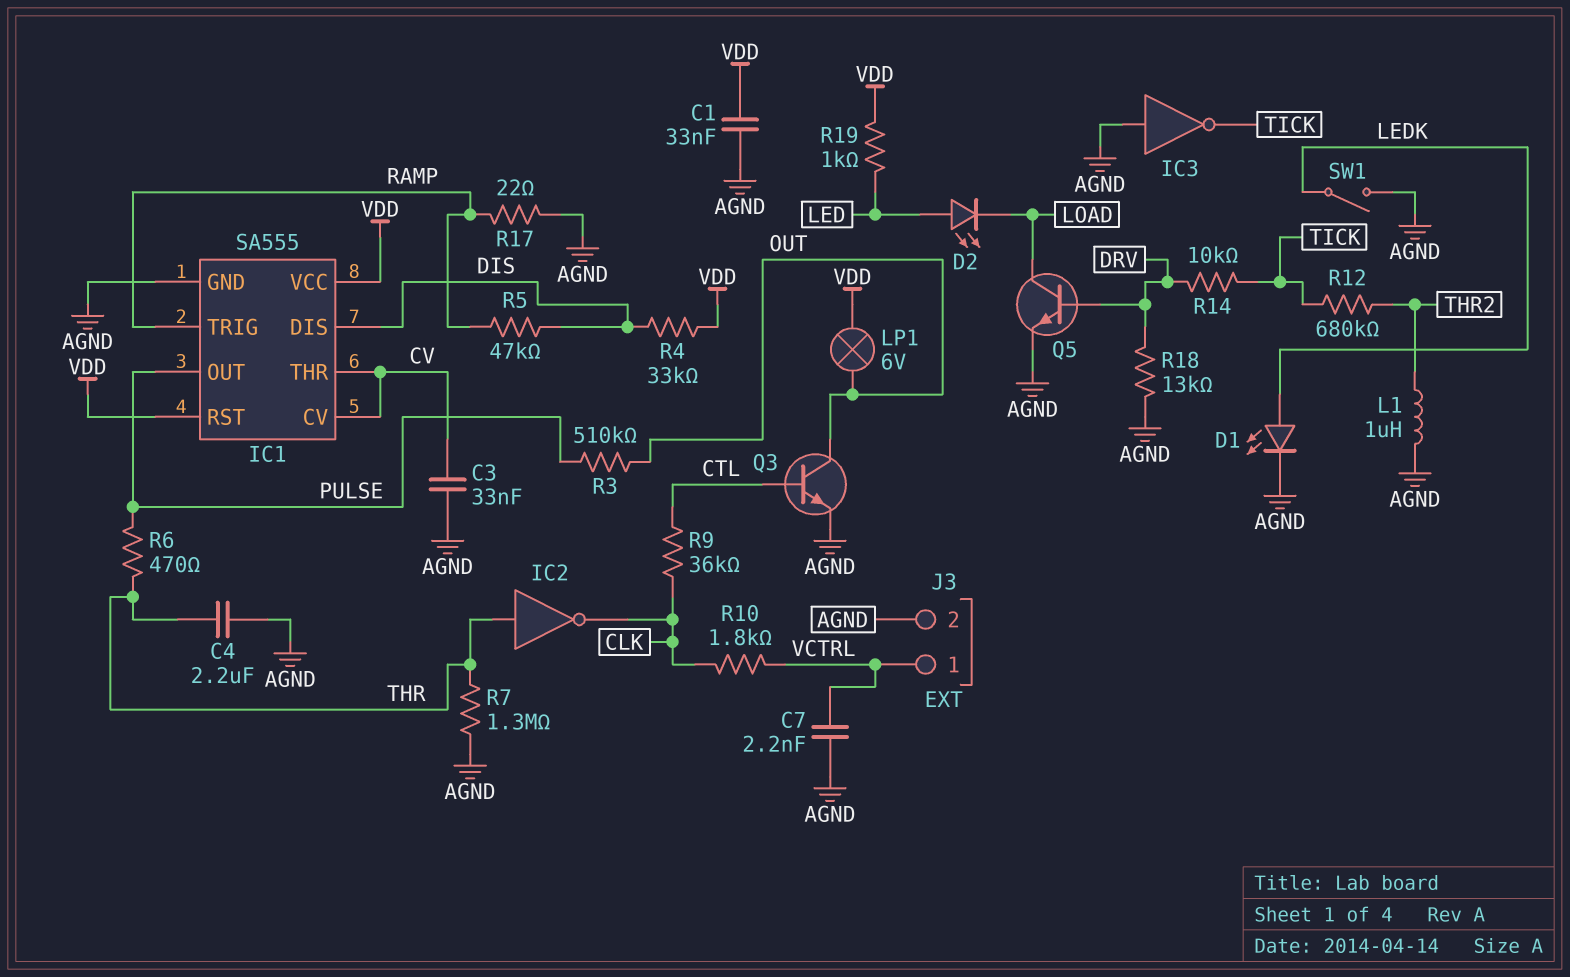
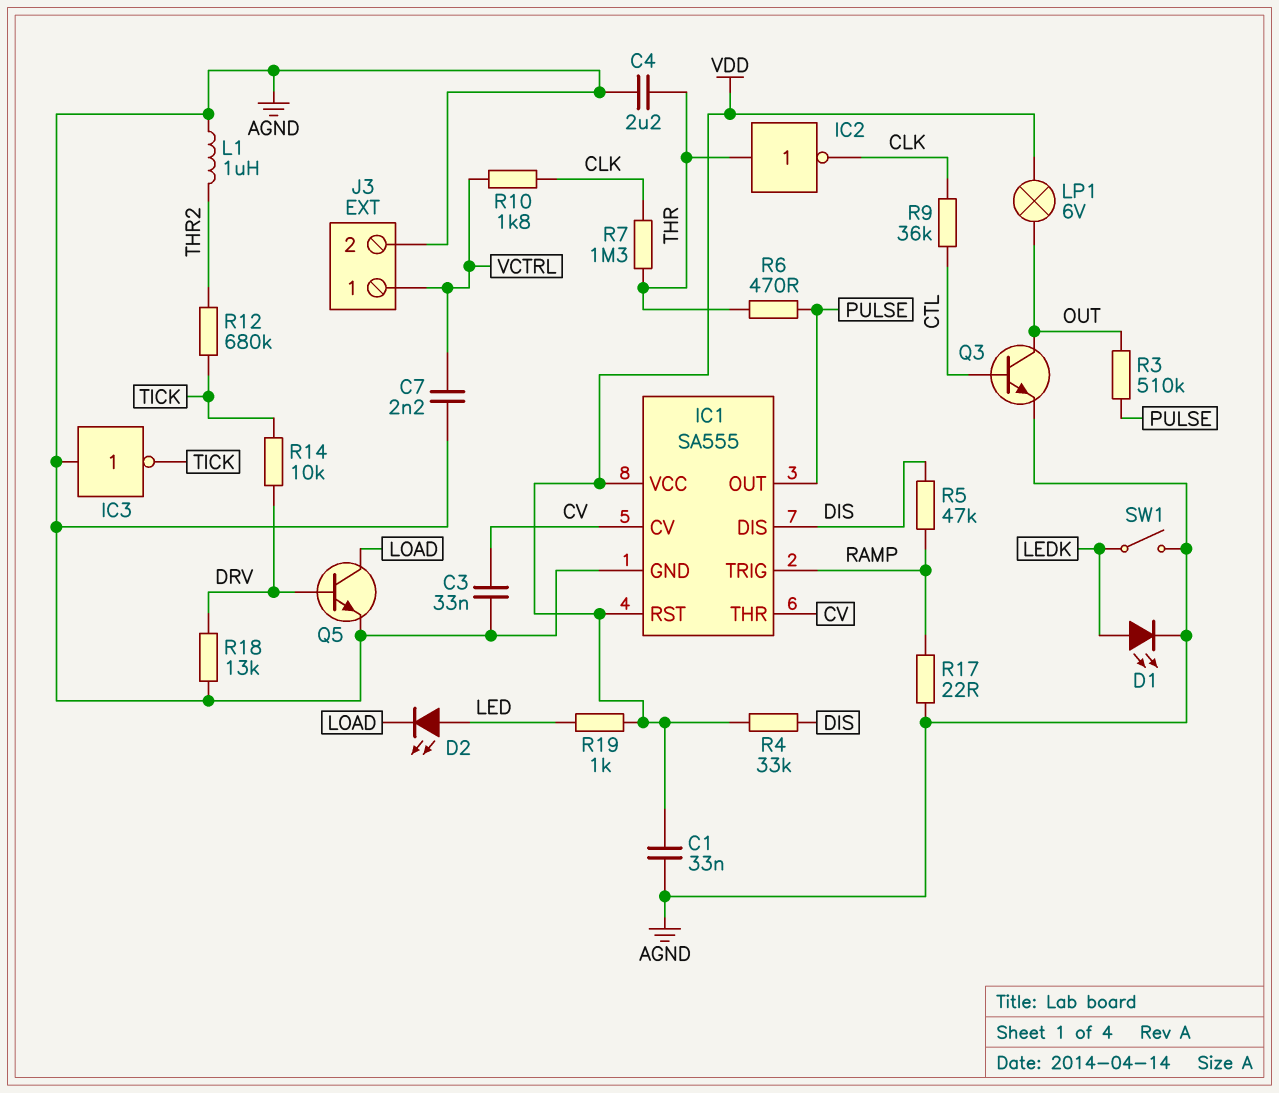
R7: 1.3M (AGND, THR) -> 1.3M (CLK, THR)

